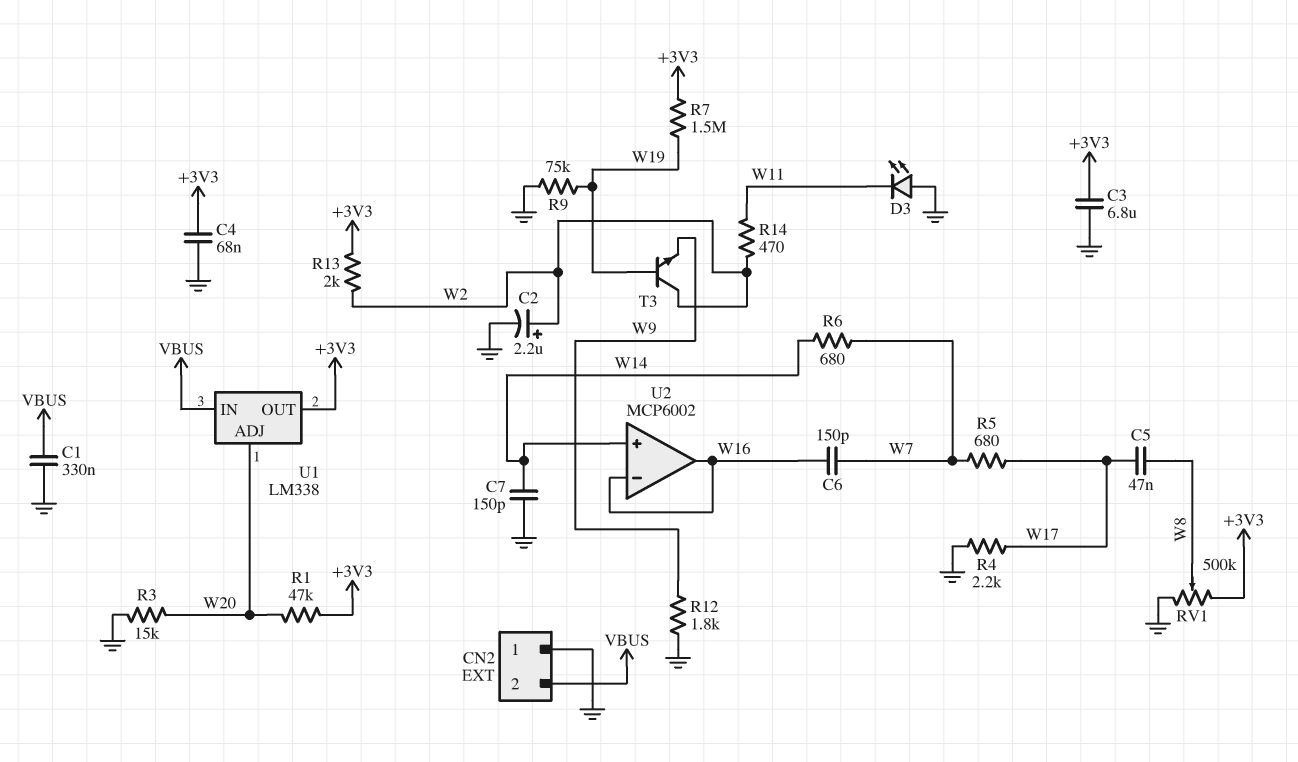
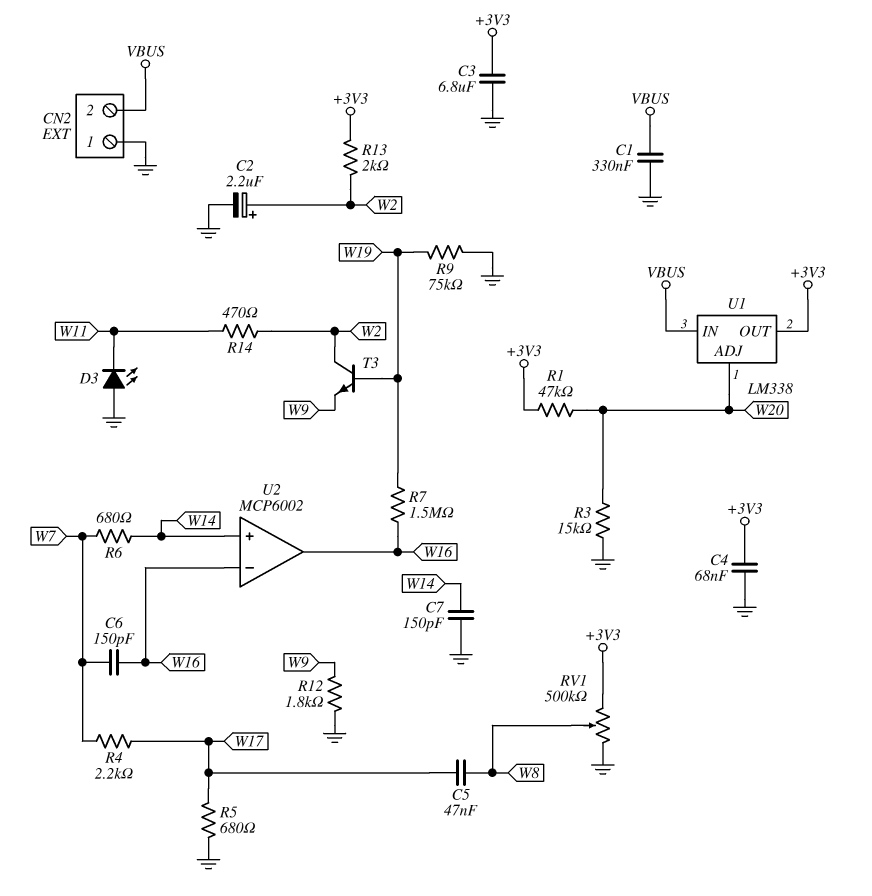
R4: 2.2k (GND, W17) -> 2.2k (W7, W17)
R5: 680 (W7, W17) -> 680 (GND, W17)
R7: 1.5M (+3V3, W19) -> 1.5M (W16, W19)

